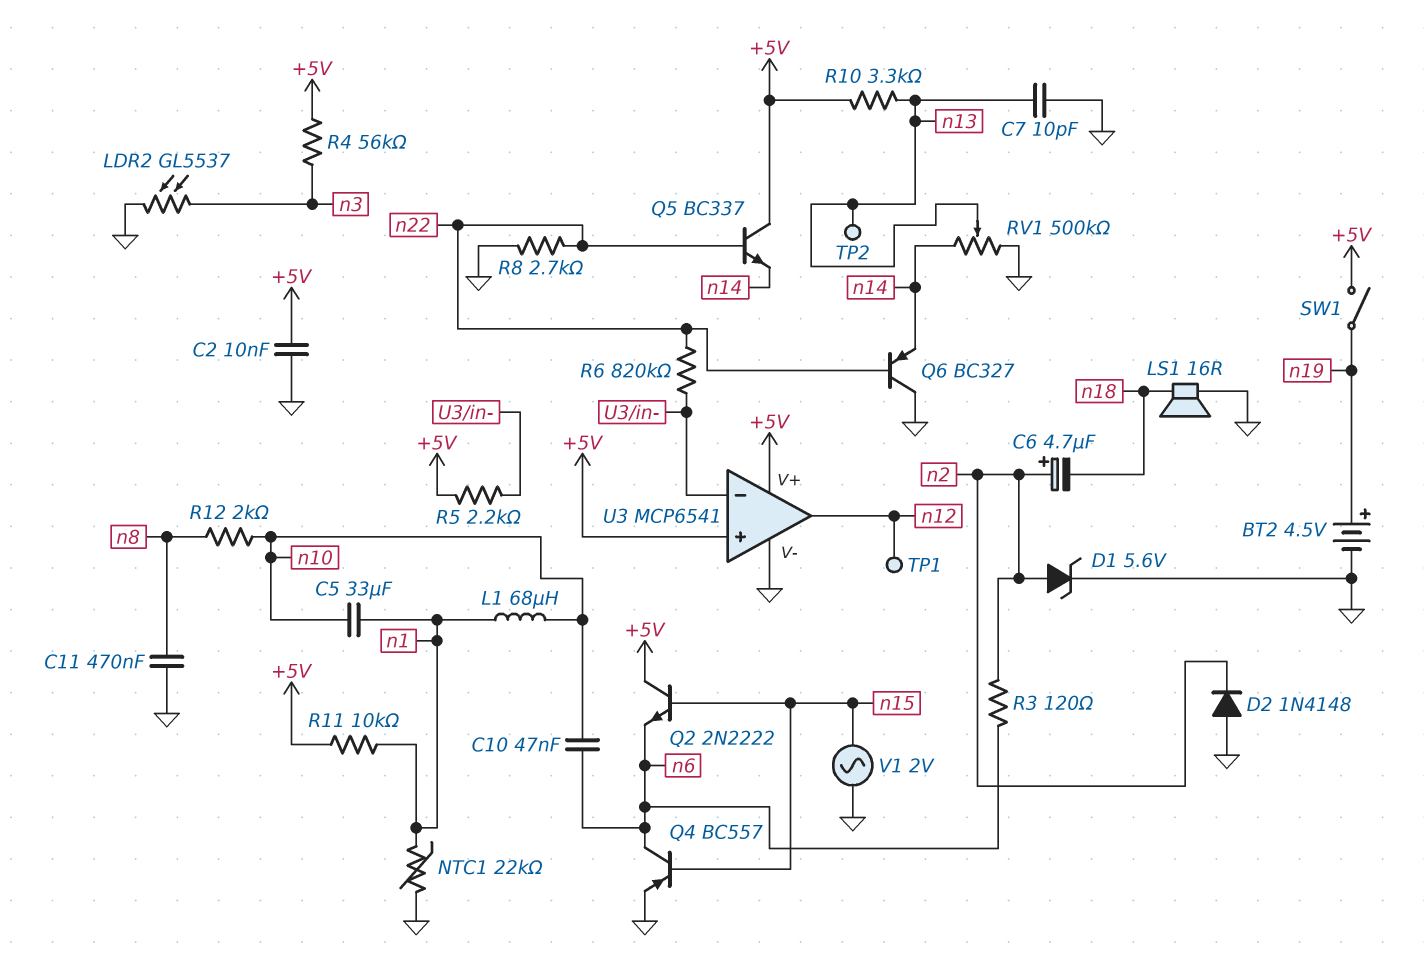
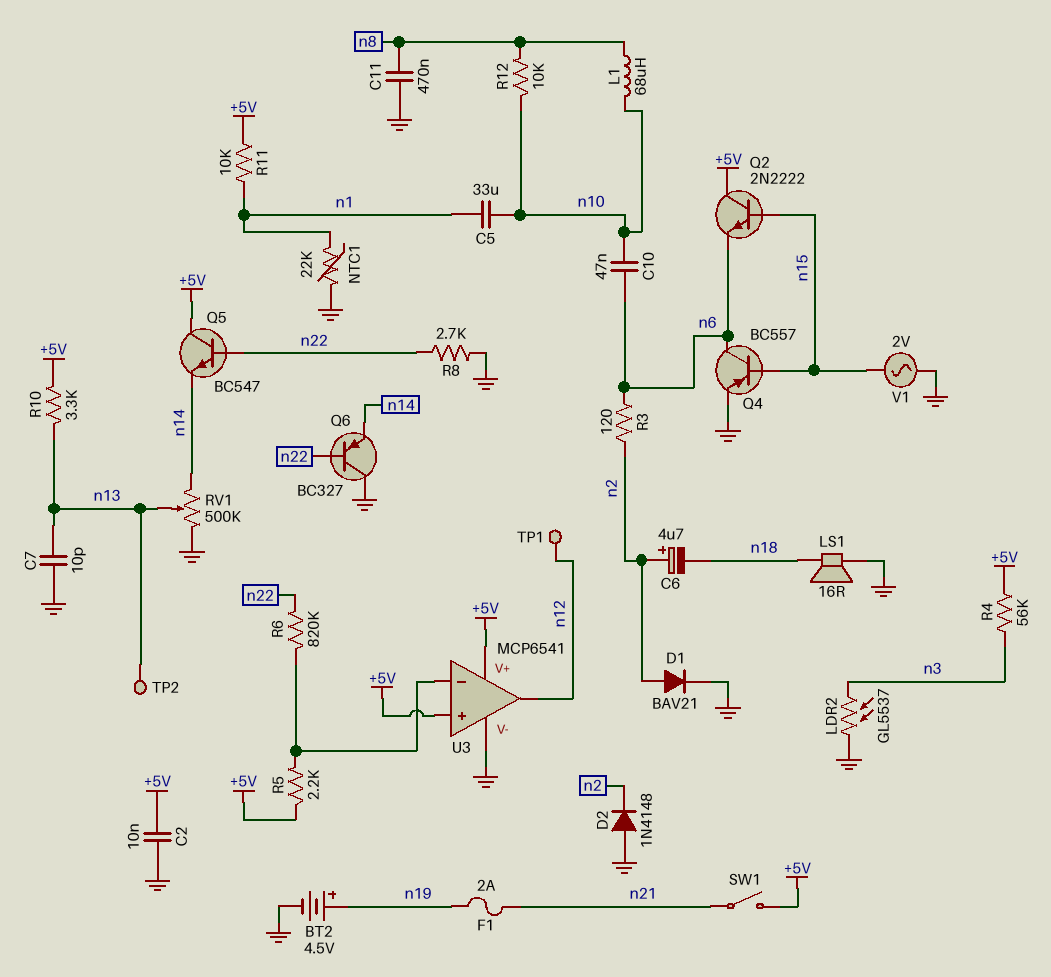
D1: zener 5.6V (A n2, K GND) -> diode BAV21 (A n2, K GND)
F1: none -> 2A (n19, n21)
L1: 68uH (n1, n10) -> 68uH (n8, n10)
Q5: NPN BC337 (B n22, C +5V, E n14) -> NPN BC547 (B n22, C +5V, E n14)
R12: 2k (n8, n10) -> 10k (n8, n10)
SW1: switch (+5V, n19) -> switch (+5V, n21)

